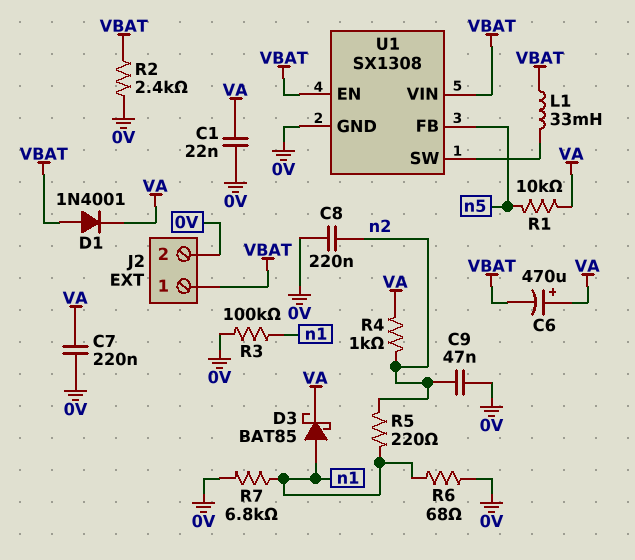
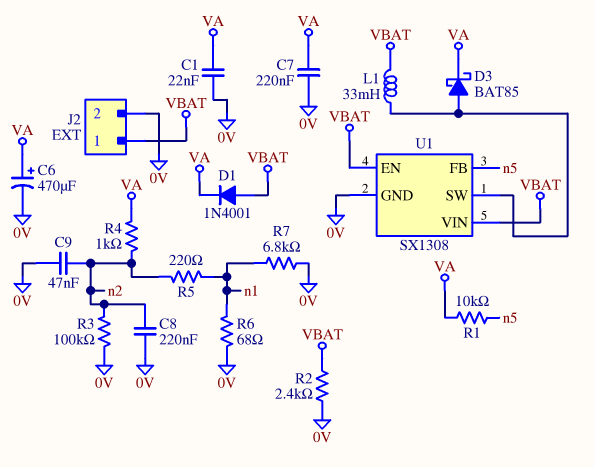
C6: 470uF (plus VA, minus VBAT) -> 470uF (plus VA, minus 0V)
D3: schottky BAT85 (A n1, K VA) -> schottky BAT85 (A U1/SW, K VA)
R3: 100k (0V, n1) -> 100k (0V, n2)

